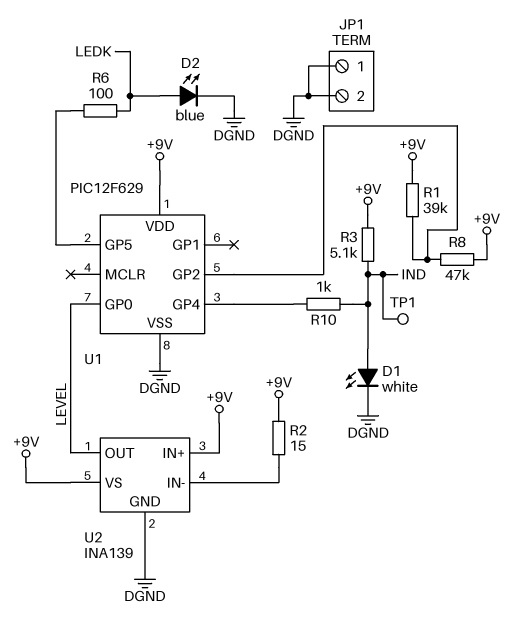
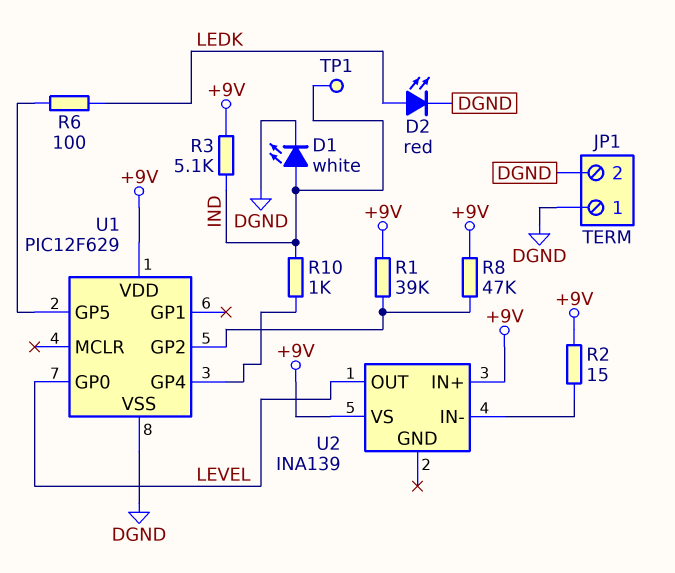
D2: LED blue (A LEDK, K DGND) -> LED red (A LEDK, K DGND)
U2 pin GND: DGND -> none

